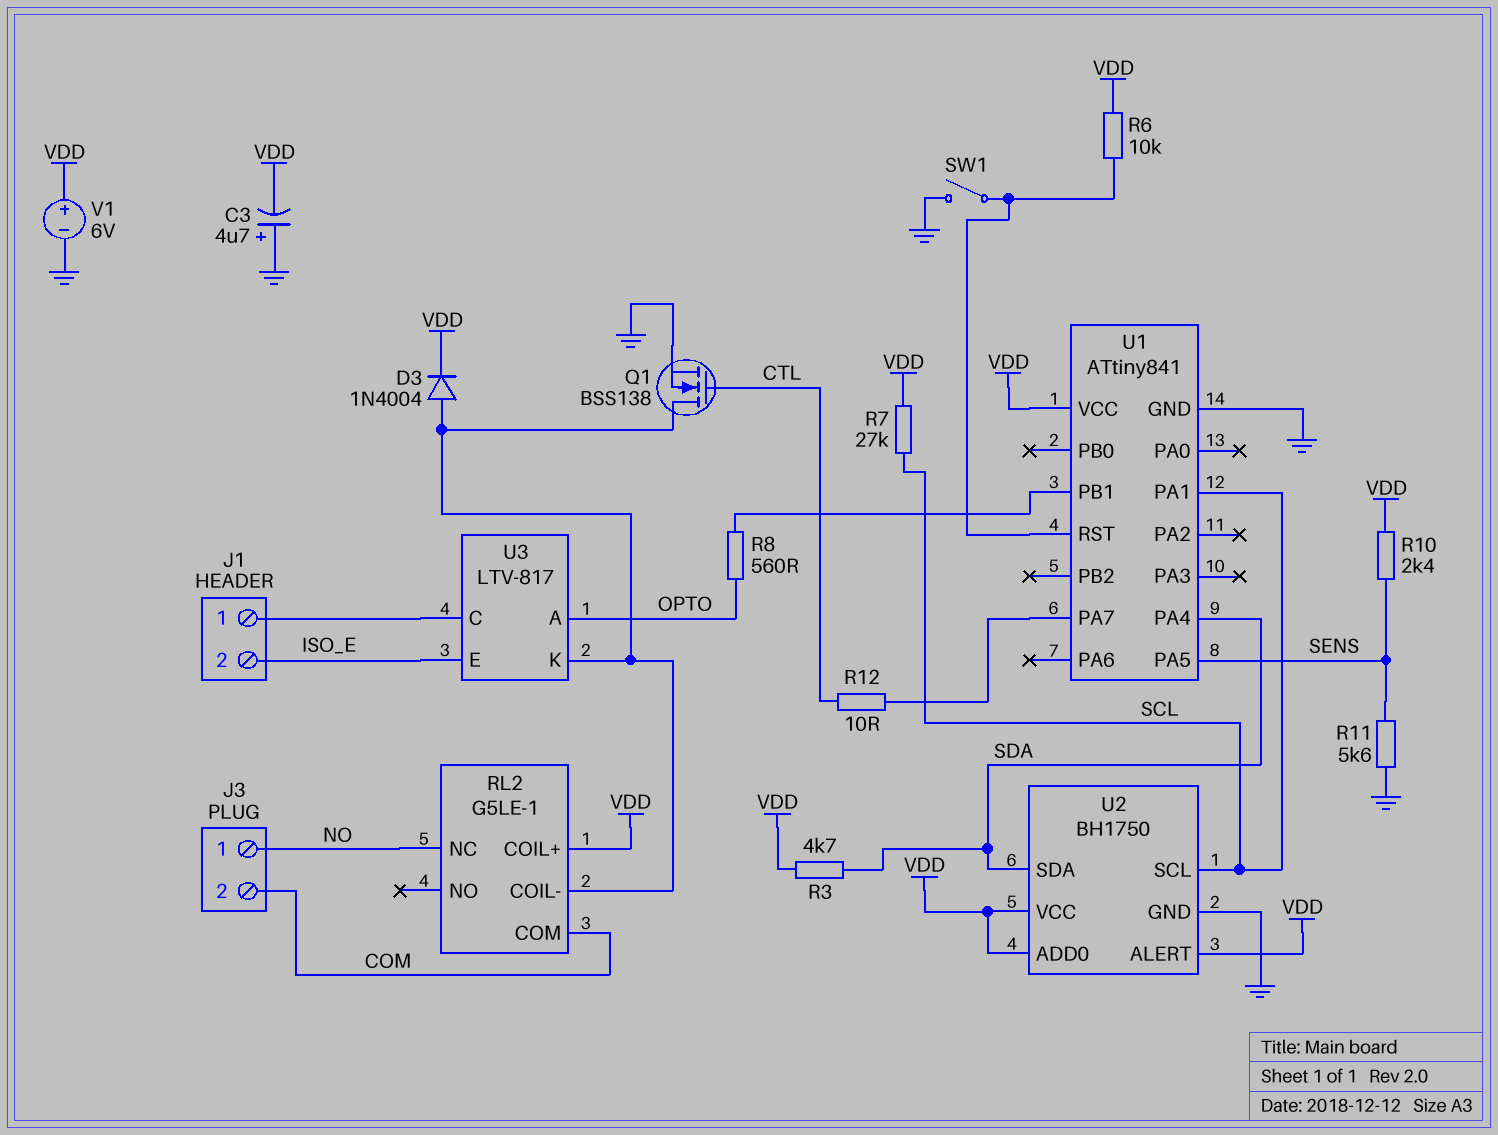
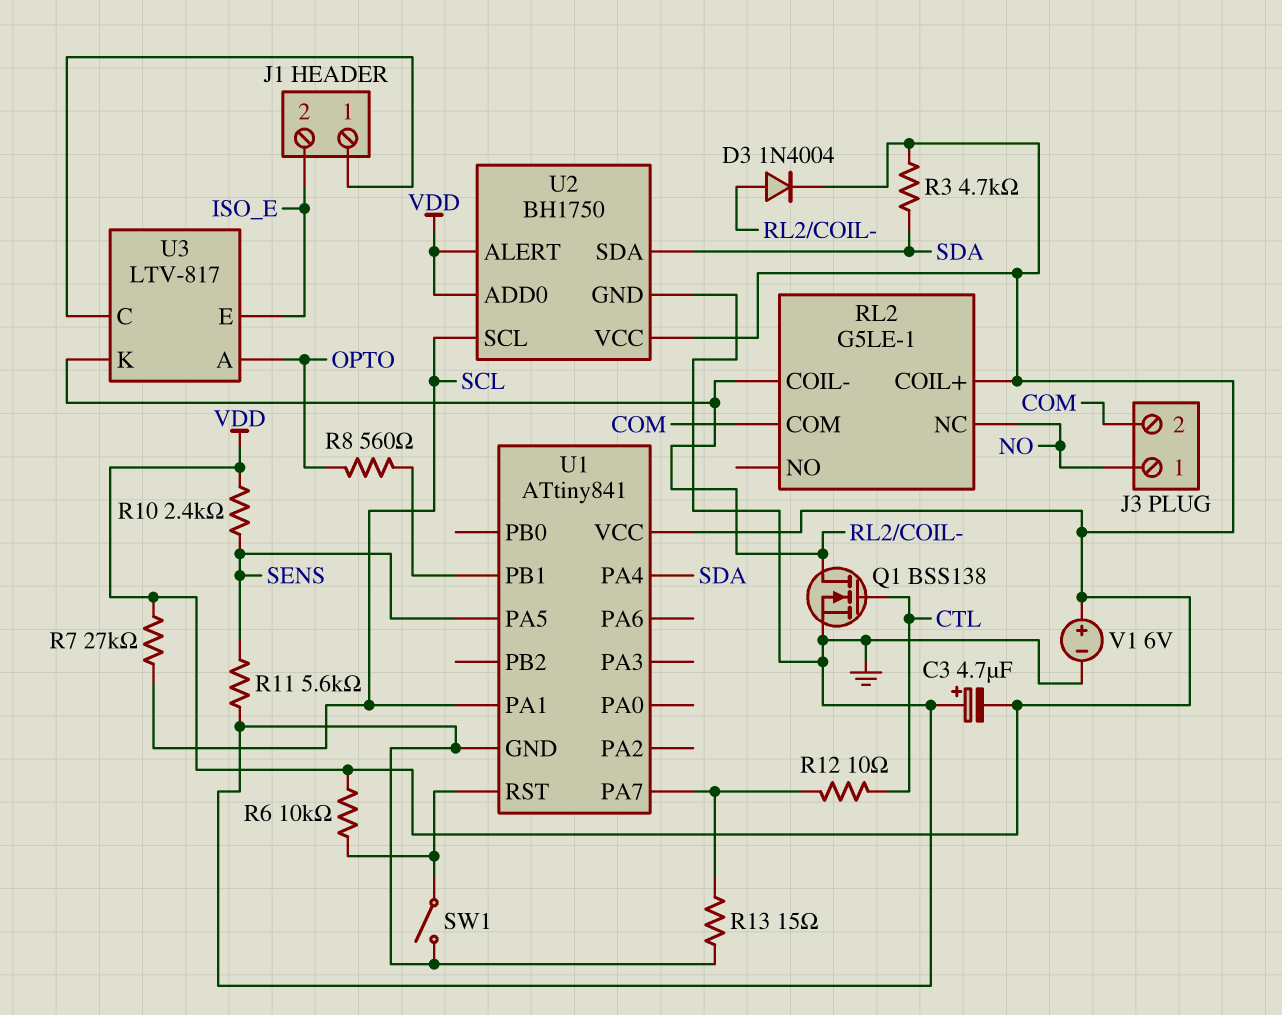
R13: none -> 15 (GND, U1/PA7)

